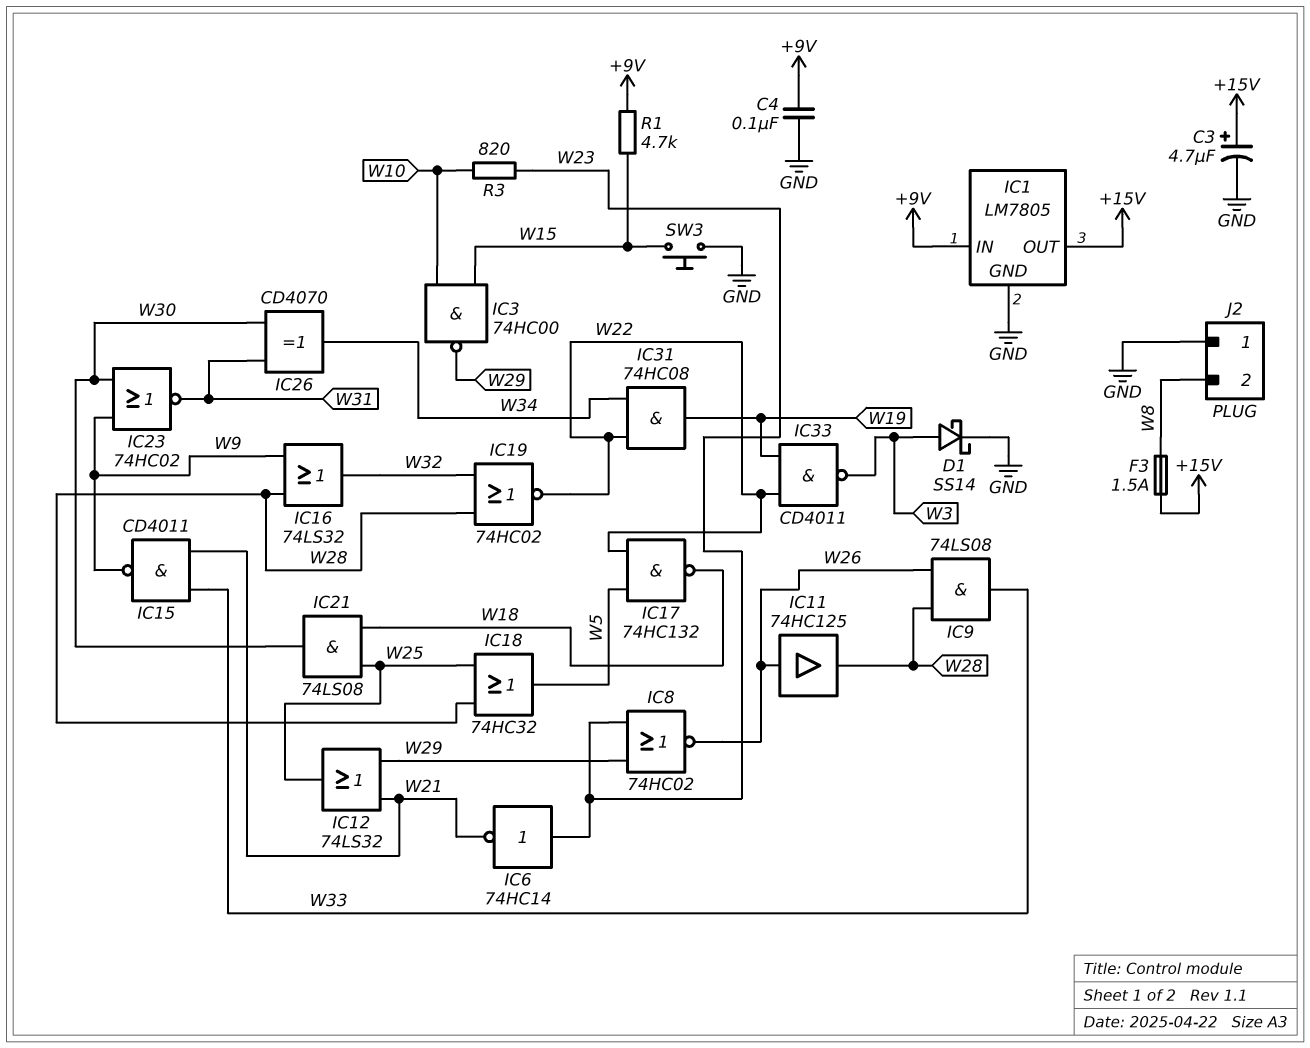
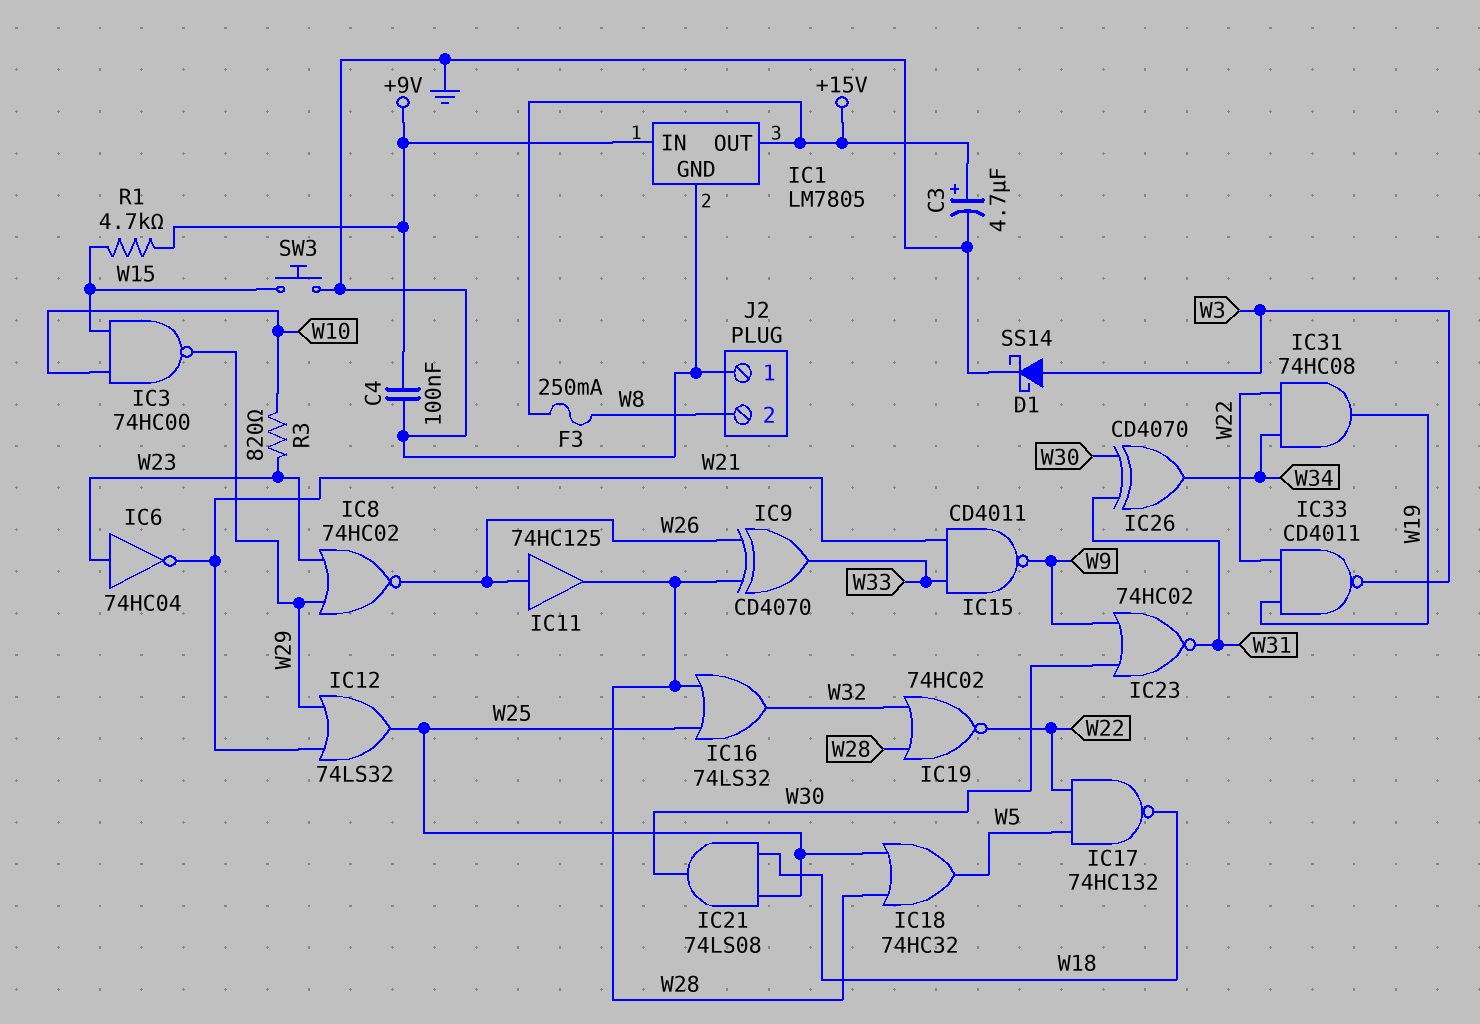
F3: 1.5A (+15V, W8) -> 250mA (+15V, W8)
IC6: NOT 74HC14 (in W23, out W21) -> NOT 74HC04 (in W23, out W21)
IC9: AND 74LS08 (in W26, in W28, out W33) -> XOR CD4070 (in W26, in W28, out W33)
IC16: OR 74LS32 (in W9, in W28, out W32) -> OR 74LS32 (in W25, in W28, out W32)

